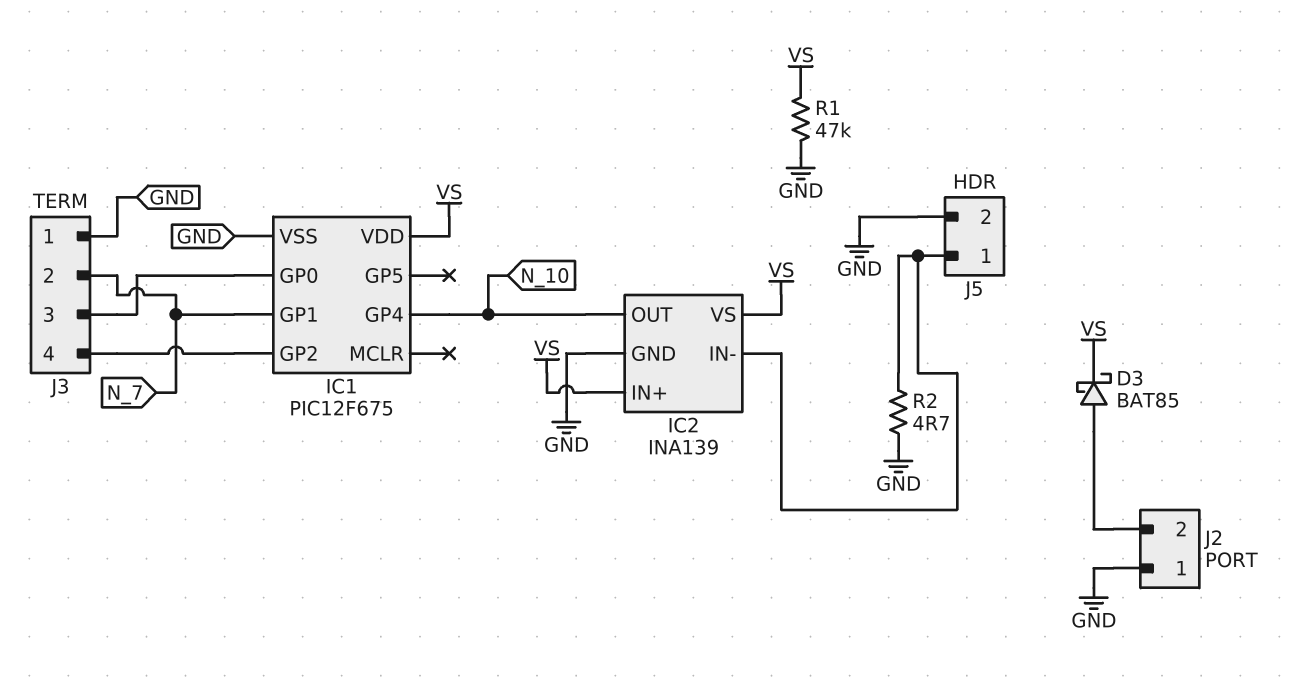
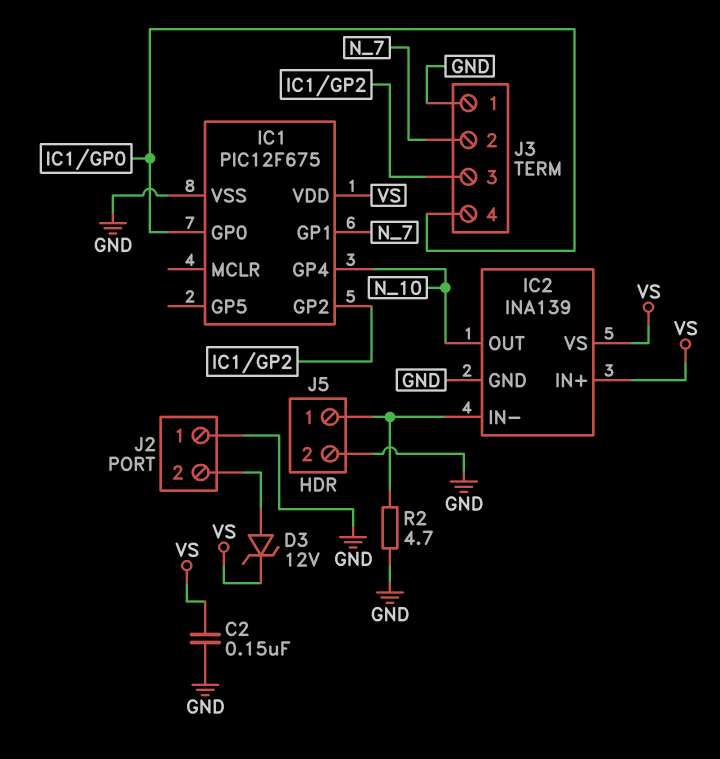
C2: none -> 150nF (GND, VS)
D3: schottky BAT85 (A J2/2, K VS) -> zener 12V (A J2/2, K VS)
J3 pin 3: IC1/GP0 -> IC1/GP2
J3 pin 4: IC1/GP2 -> IC1/GP0
R1: 47k (GND, VS) -> none

